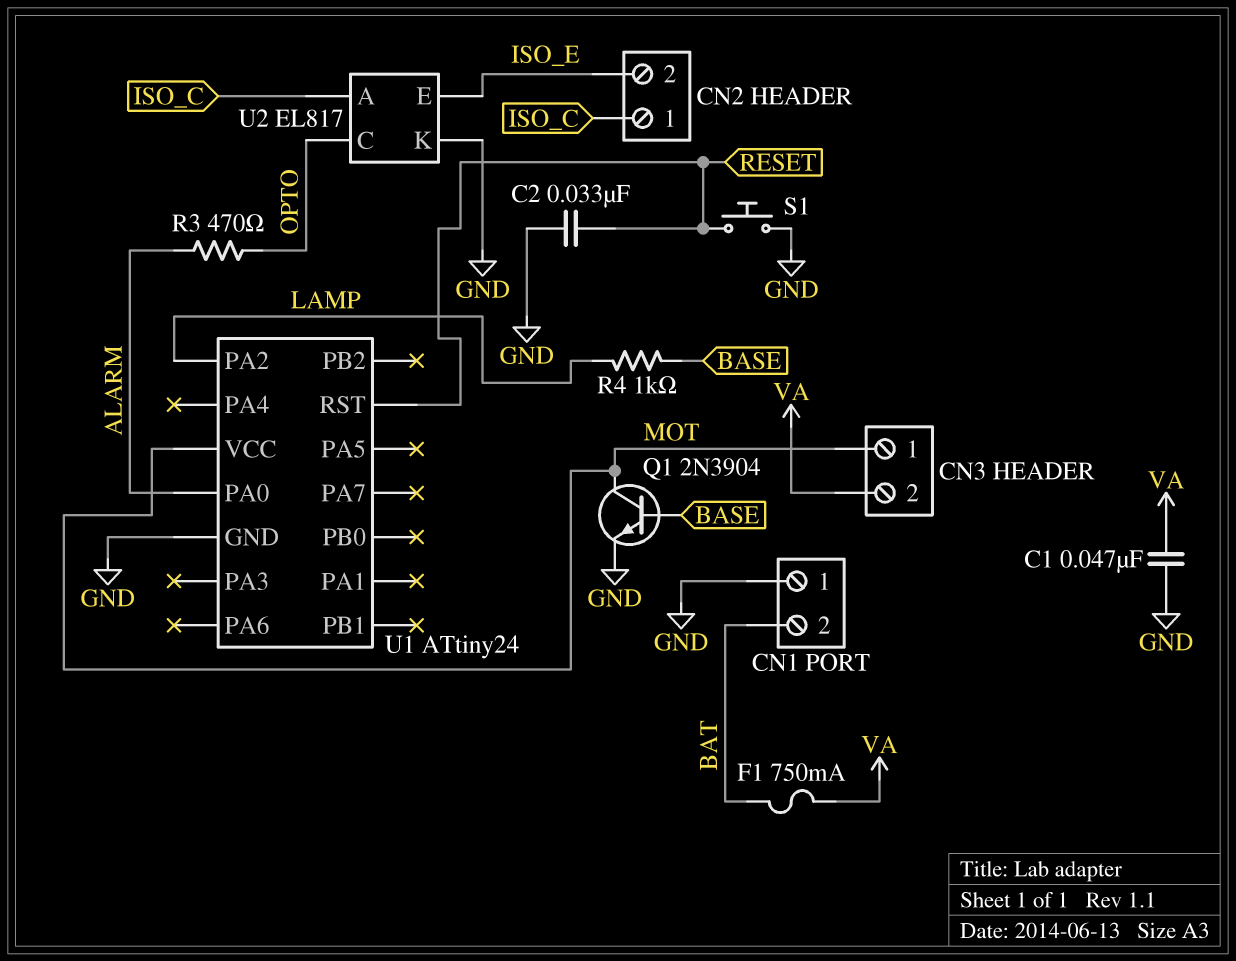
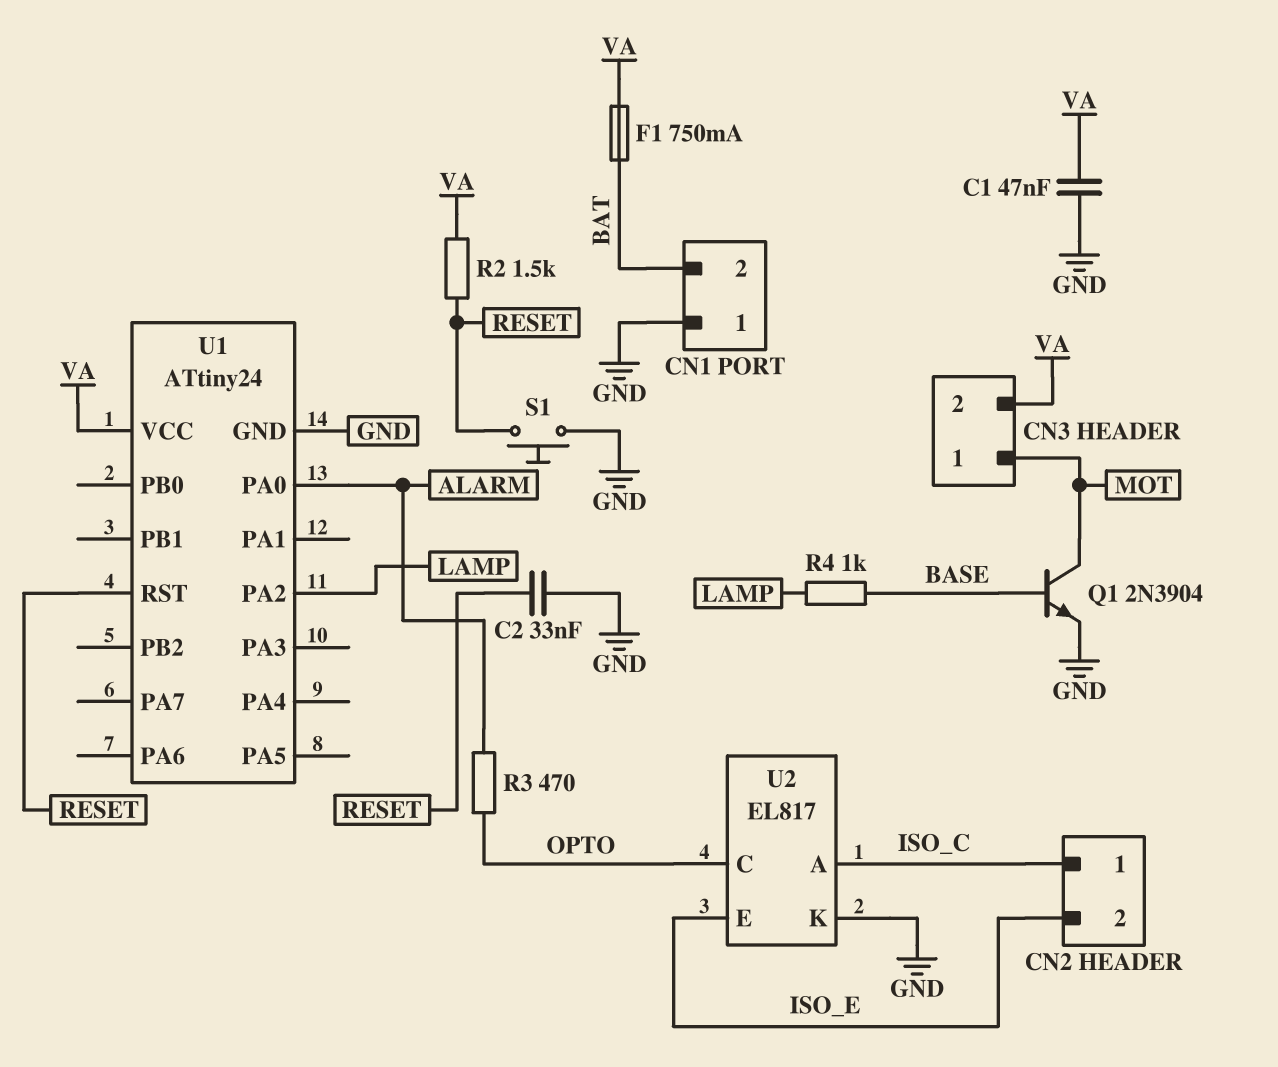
R2: none -> 1.5k (RESET, VA)
U1 pin VCC: MOT -> VA

